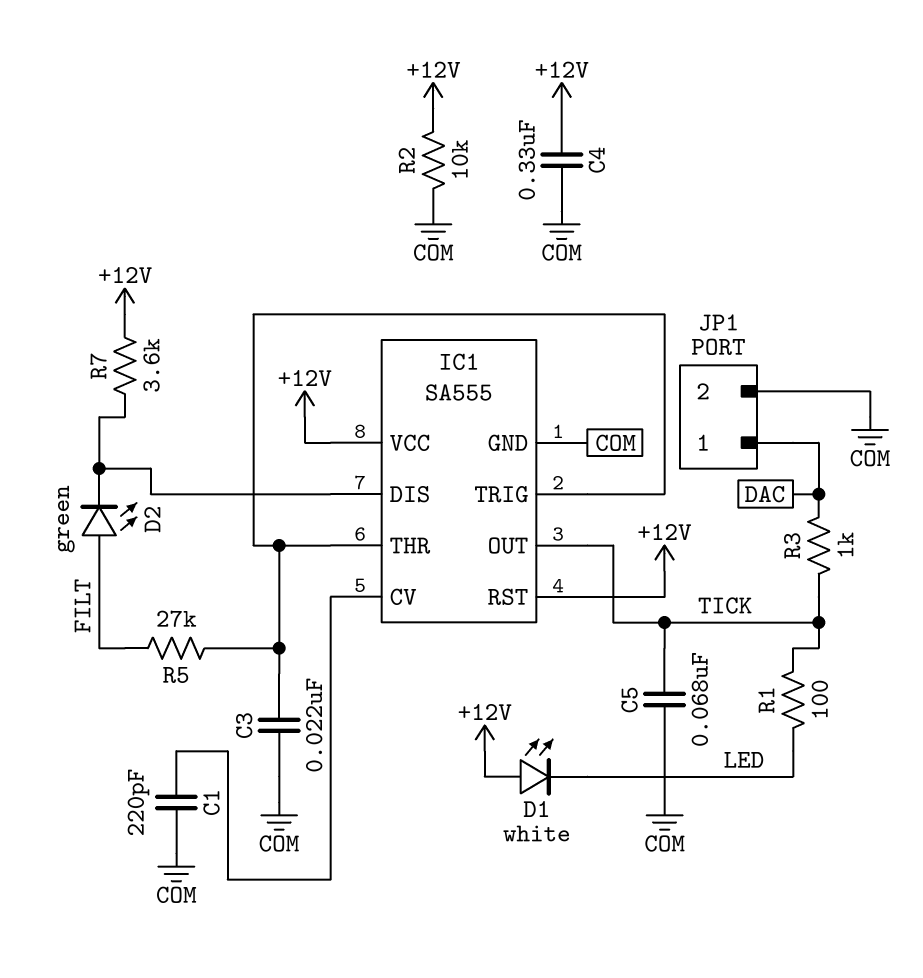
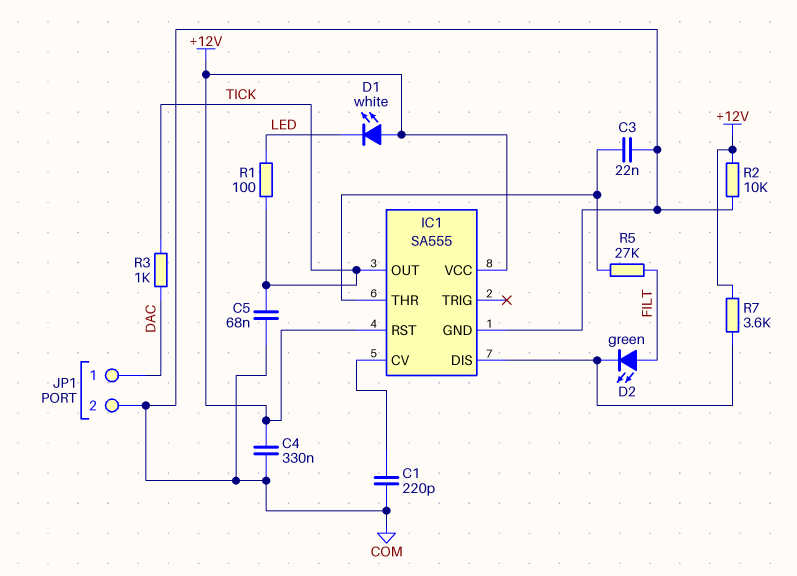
IC1 pin TRIG: IC1/THR -> none

